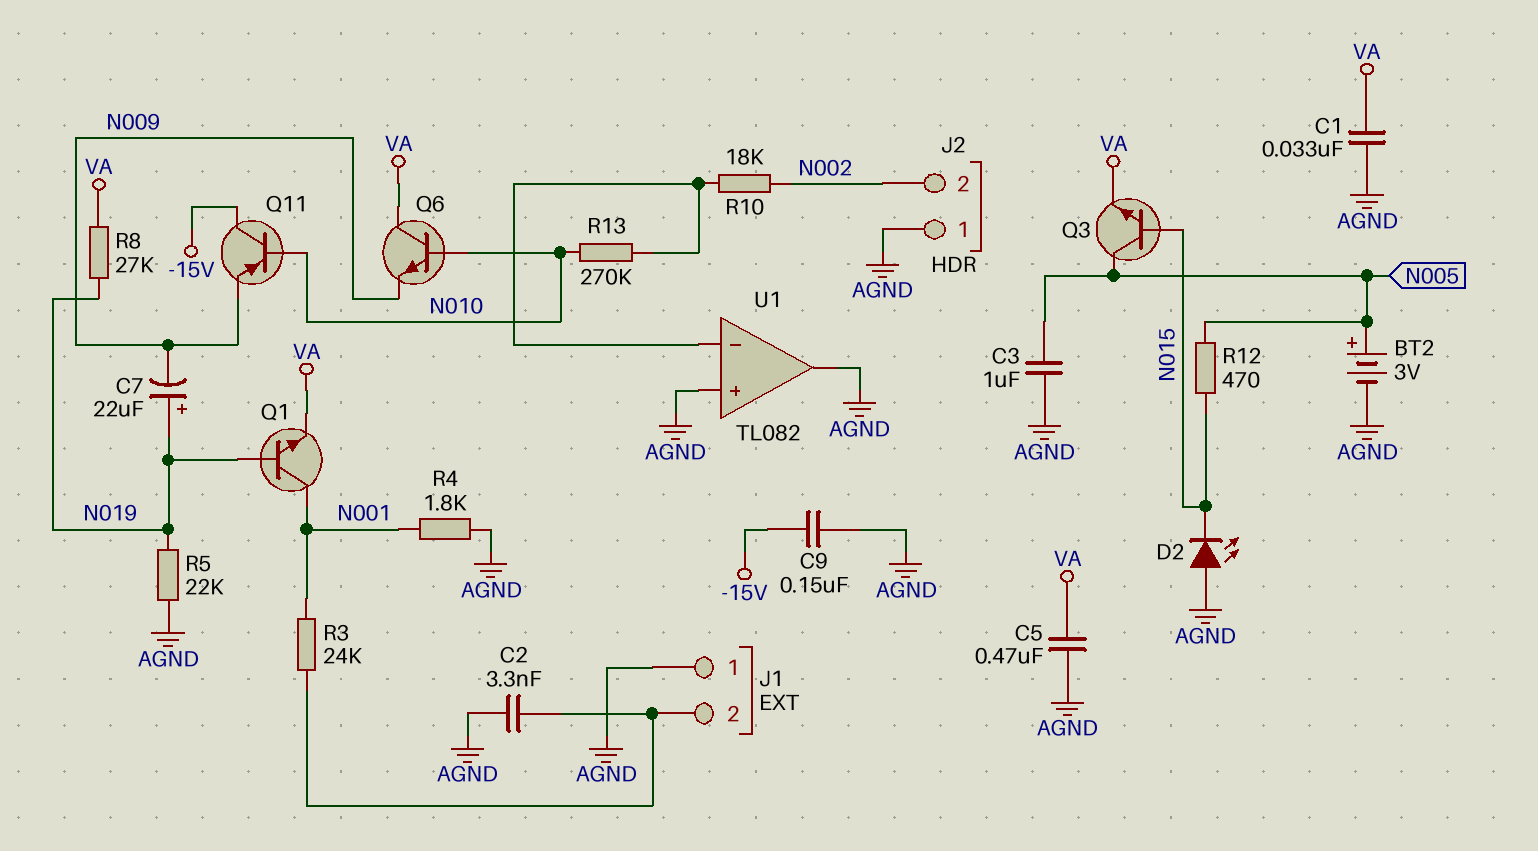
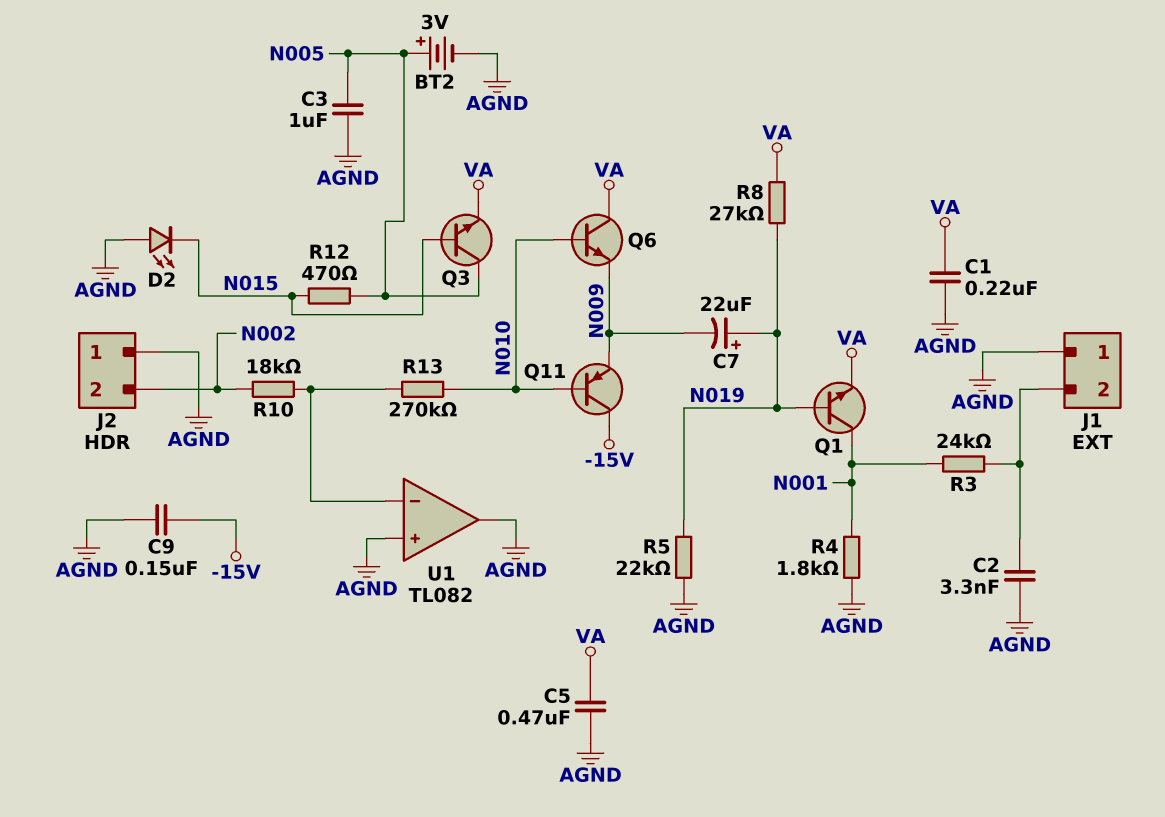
C1: 33nF (AGND, VA) -> 220nF (AGND, VA)

